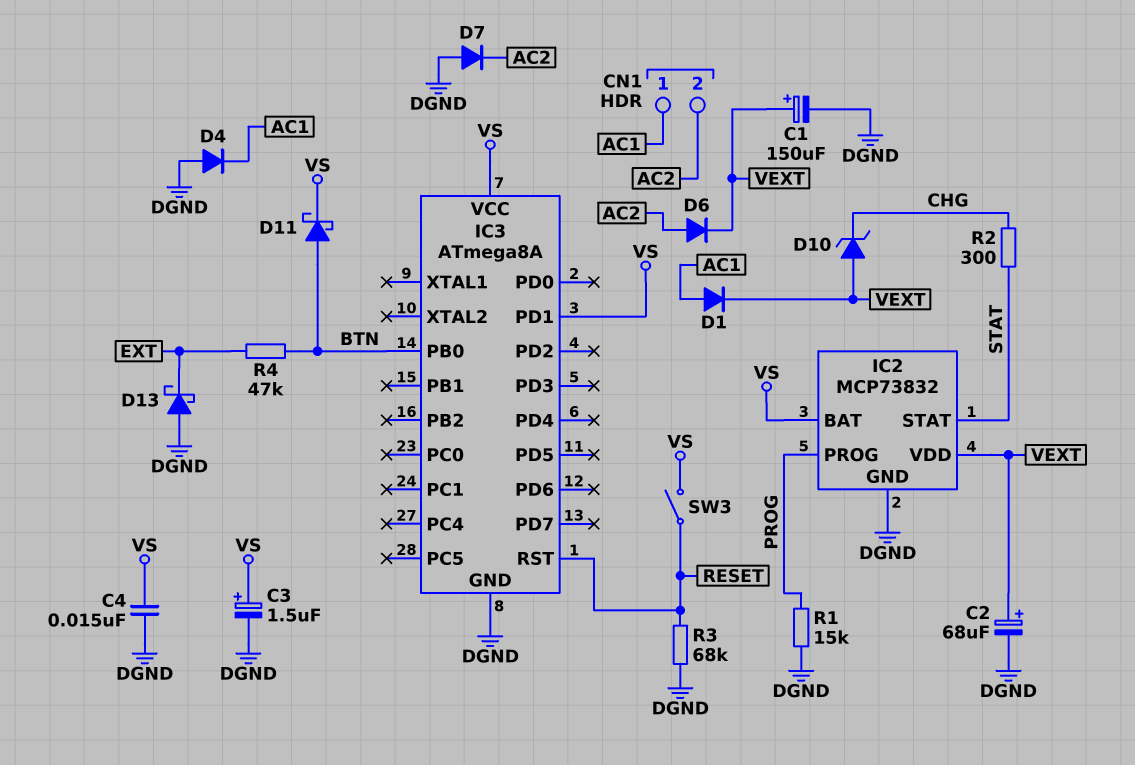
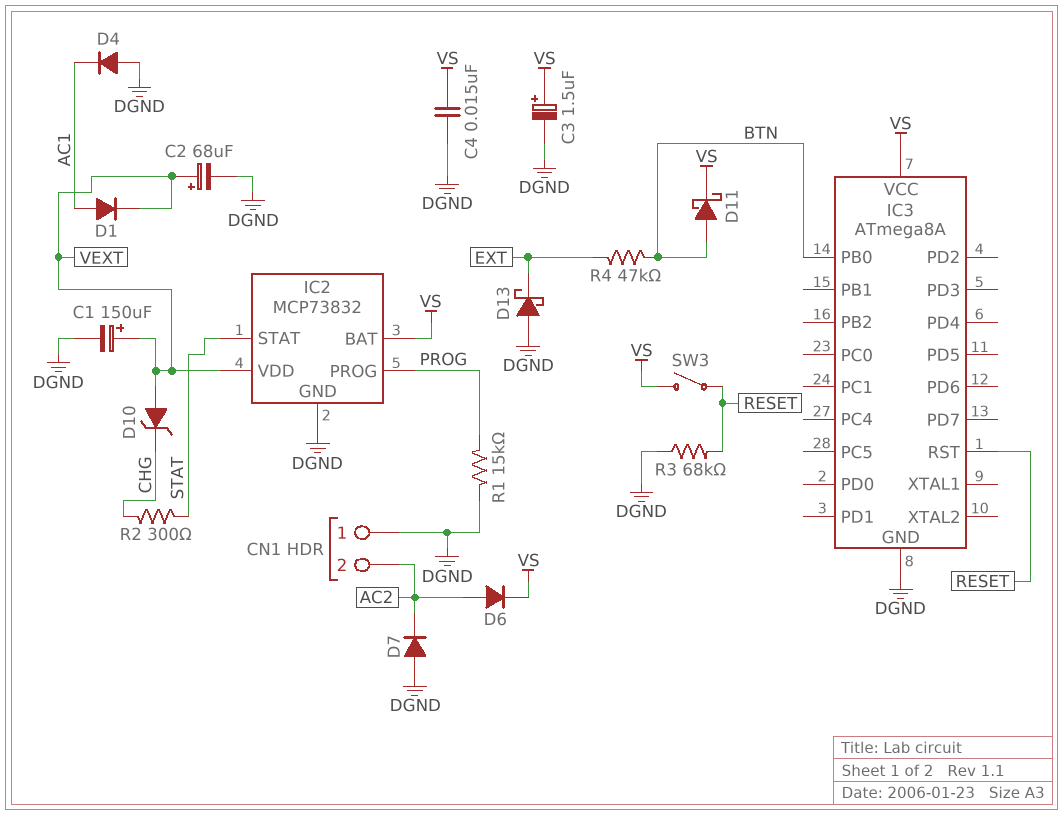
CN1 pin 1: AC1 -> DGND
D6: diode (A AC2, K VEXT) -> diode (A AC2, K VS)
IC3 pin PD1: VS -> none

